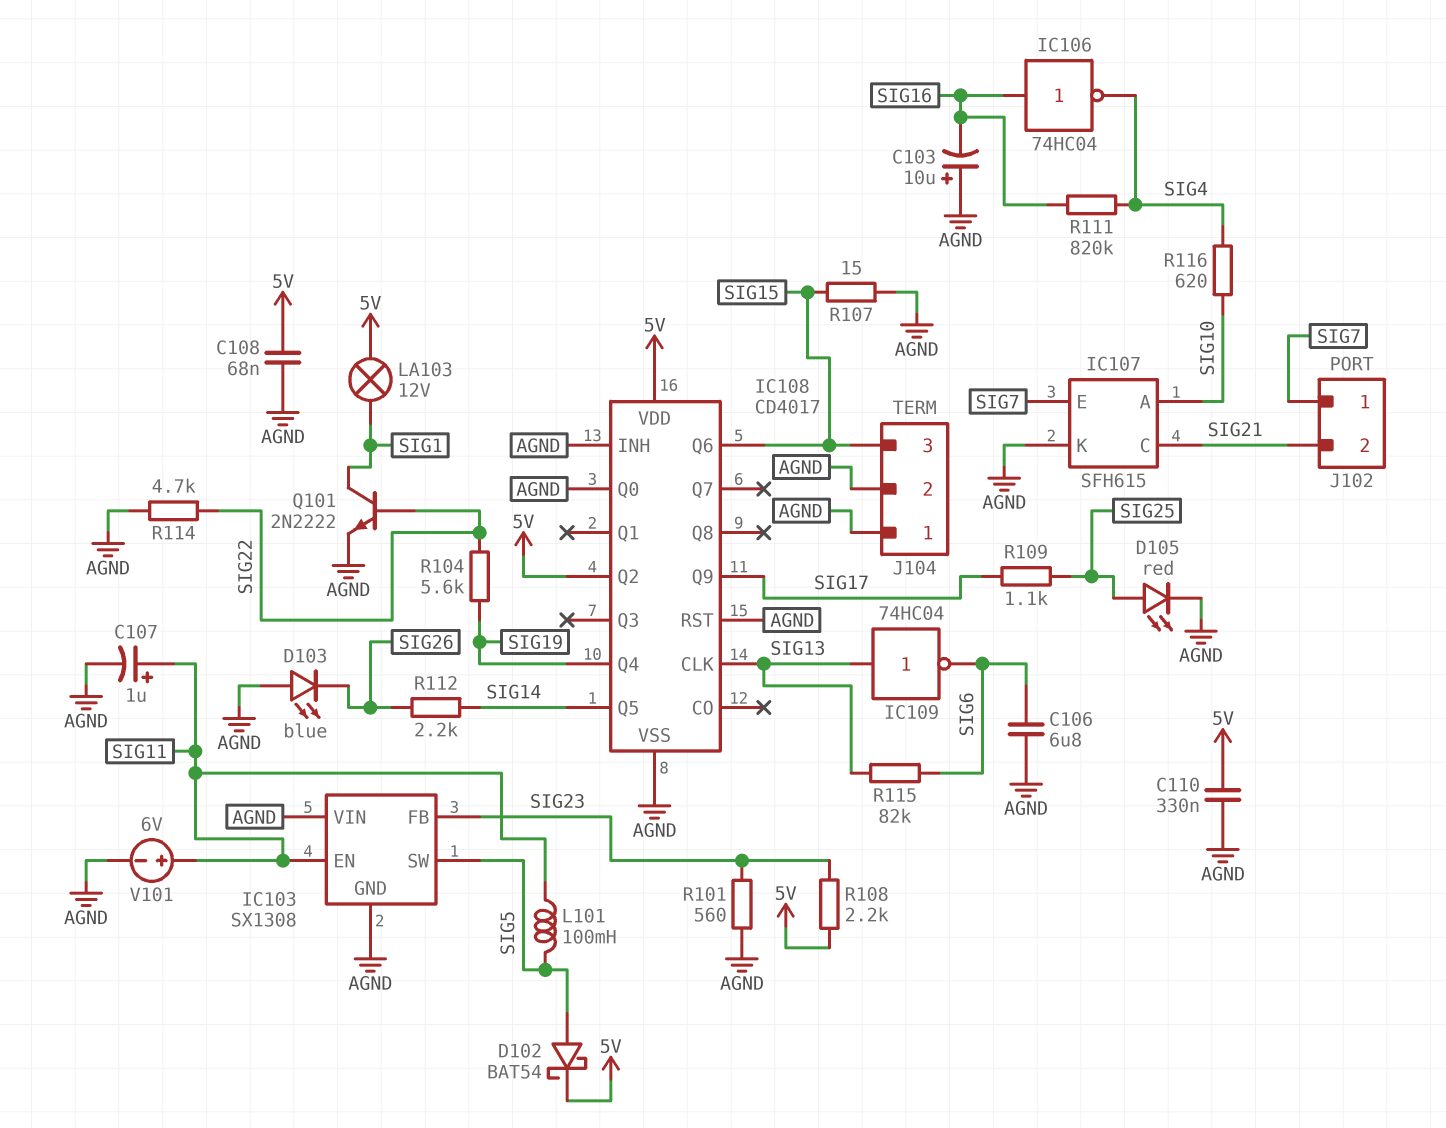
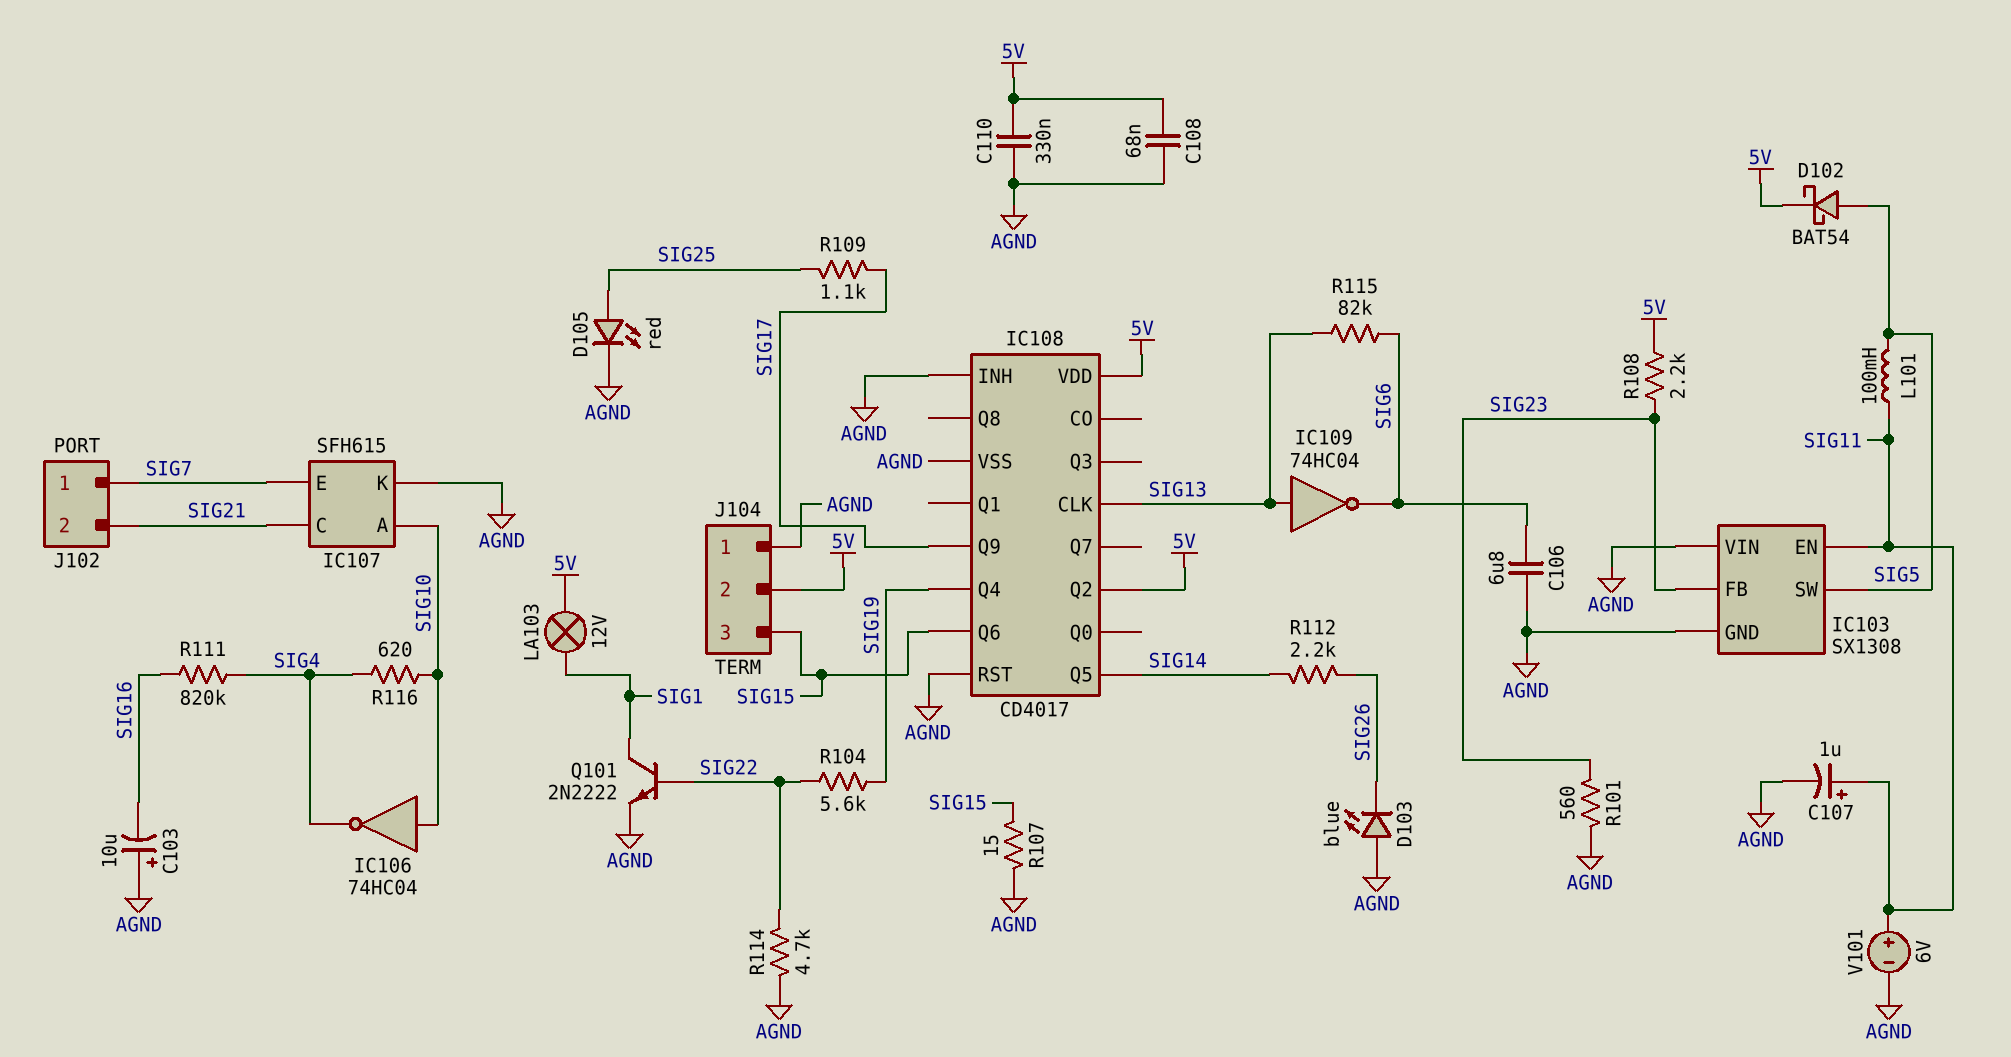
IC106: NOT 74HC04 (in SIG16, out SIG4) -> NOT 74HC04 (in SIG10, out SIG4)
IC108 pin Q0: AGND -> none
J104 pin 2: AGND -> 5V

